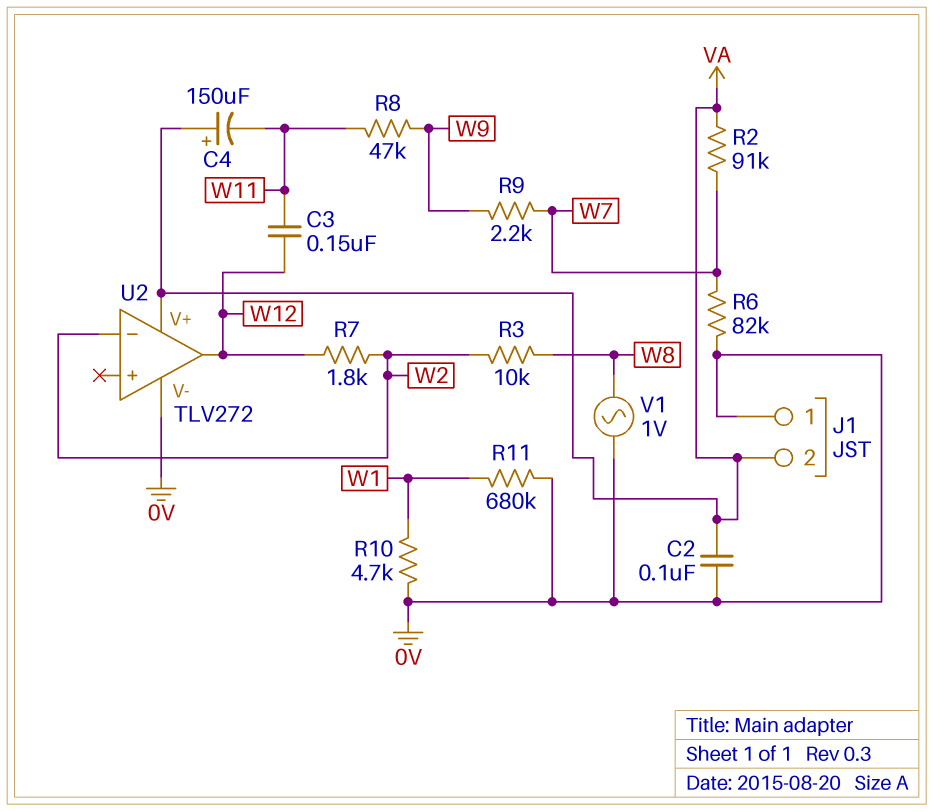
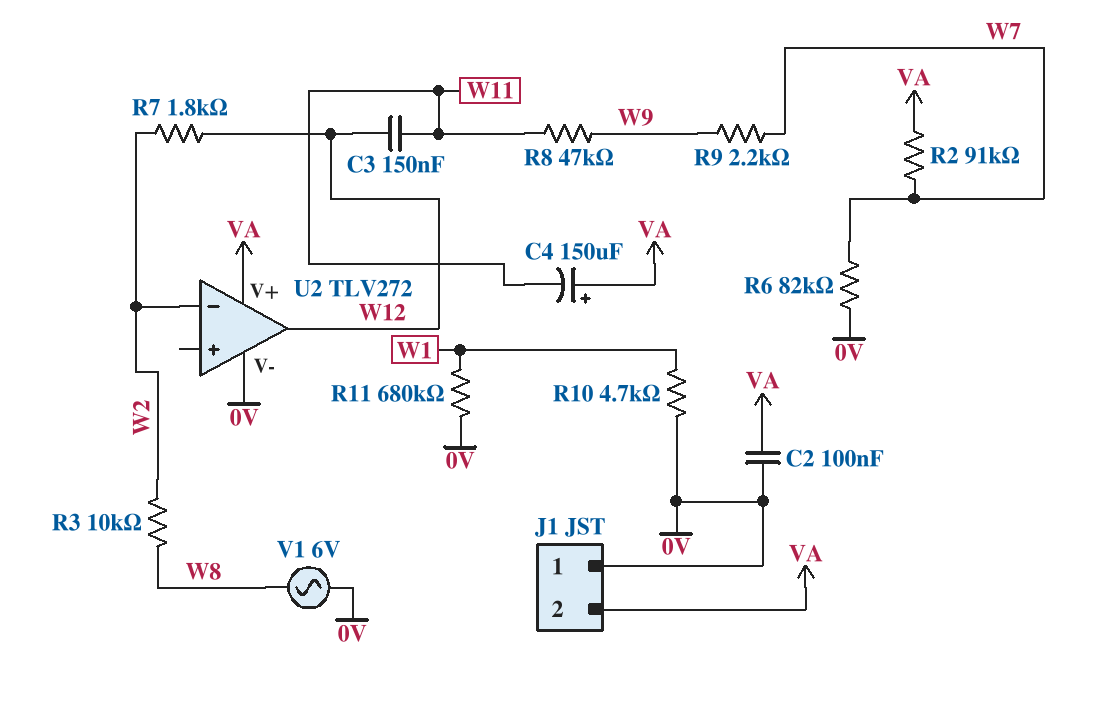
V1: AC 1V (0V, W8) -> AC 6V (0V, W8)

